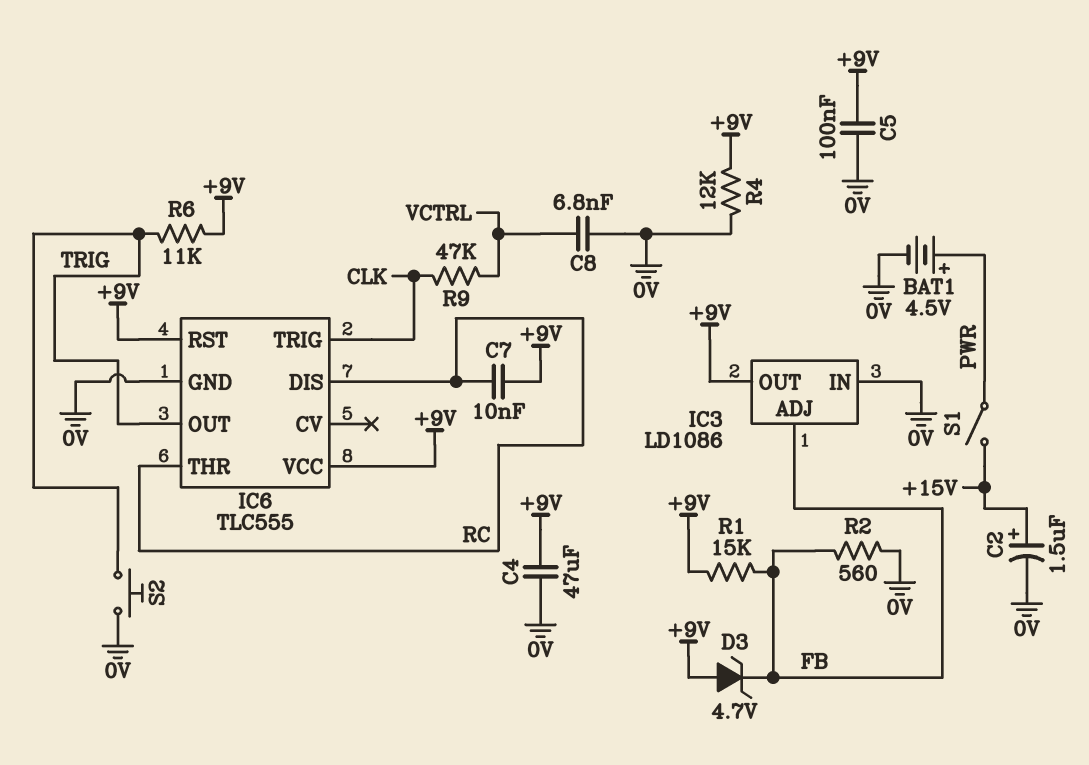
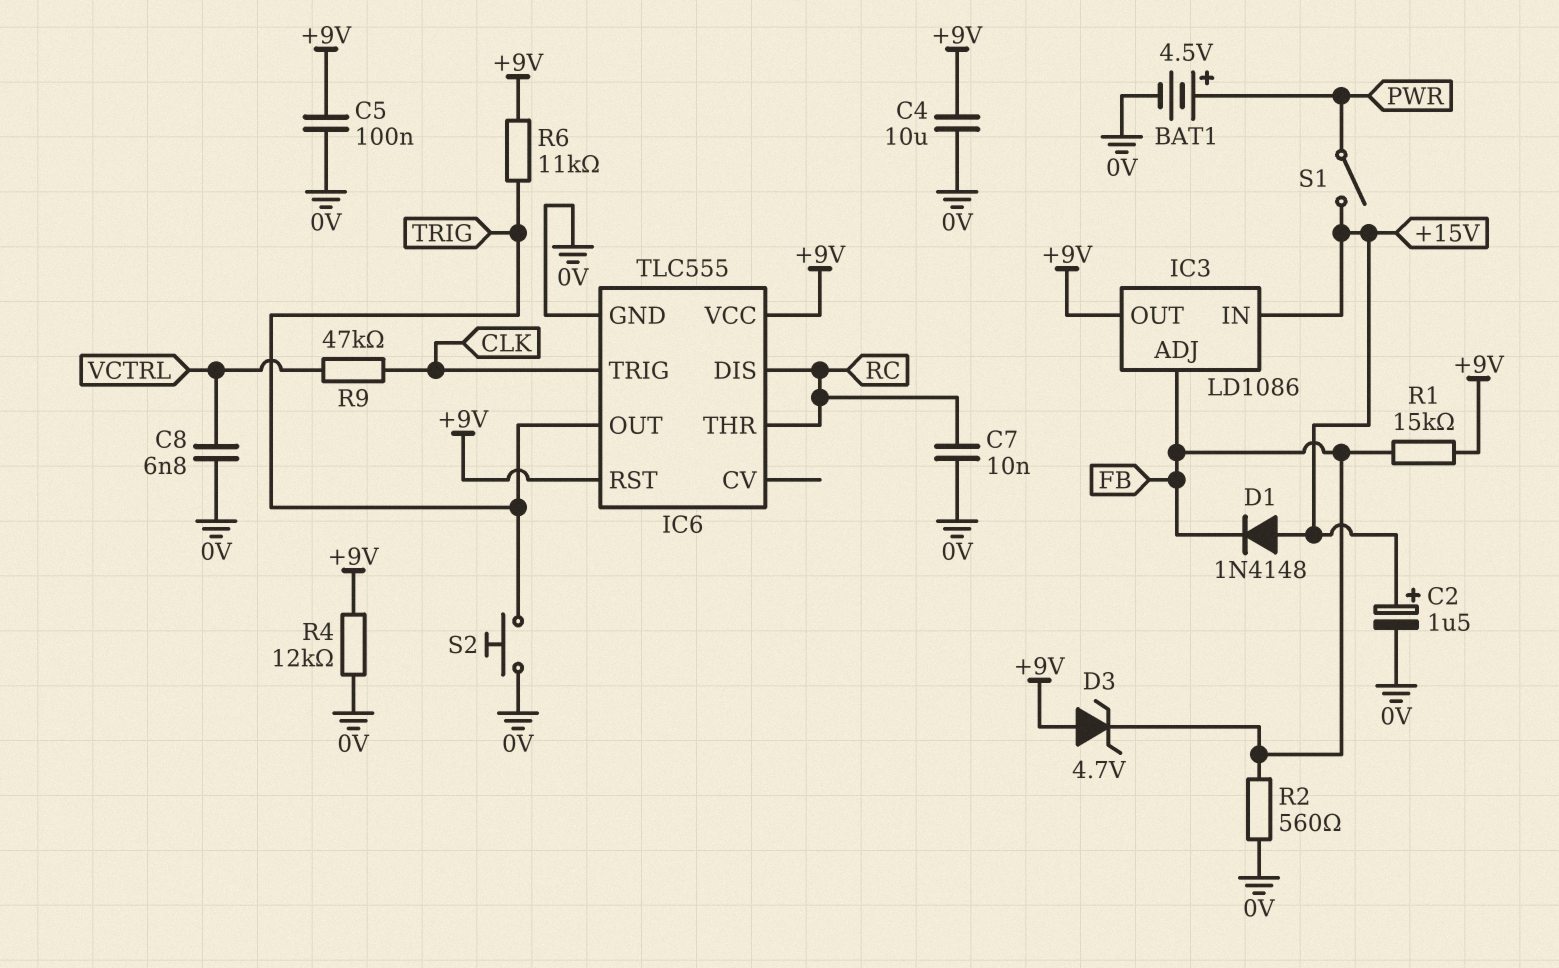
C4: 47uF (+9V, 0V) -> 10uF (+9V, 0V)
C7: 10nF (+9V, RC) -> 10nF (0V, RC)
D1: none -> diode 1N4148 (A +15V, K FB)
IC3 pin IN: 0V -> +15V

